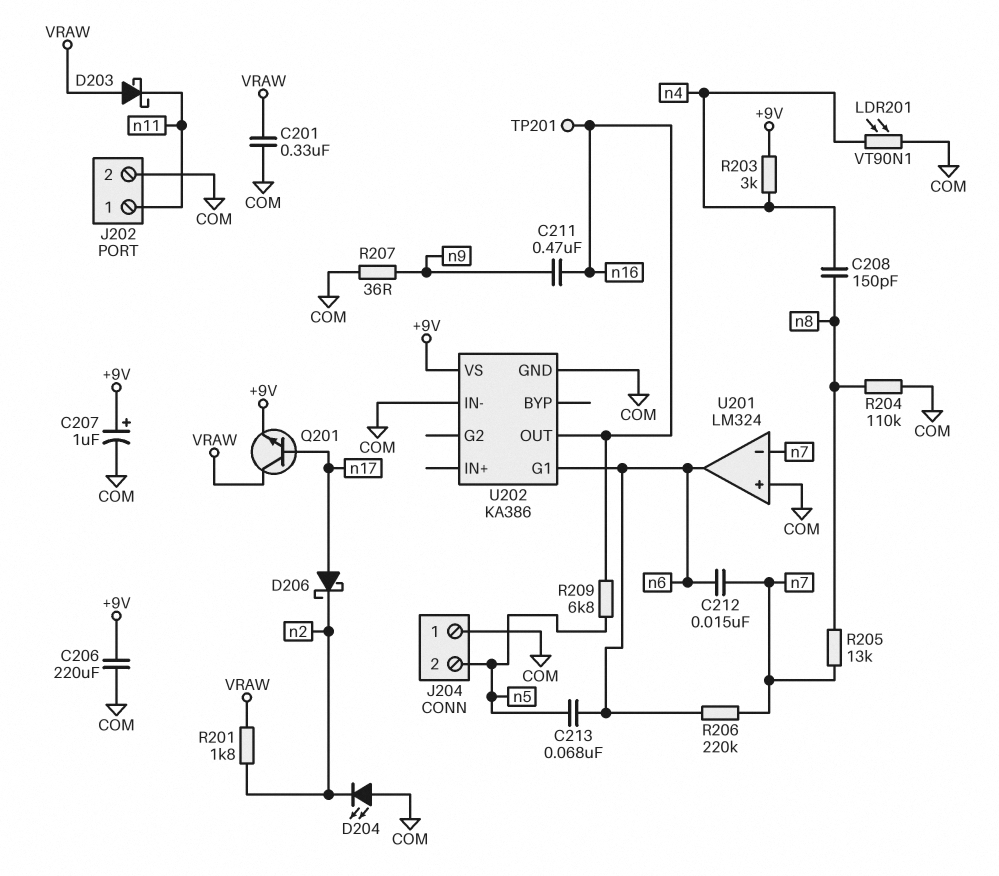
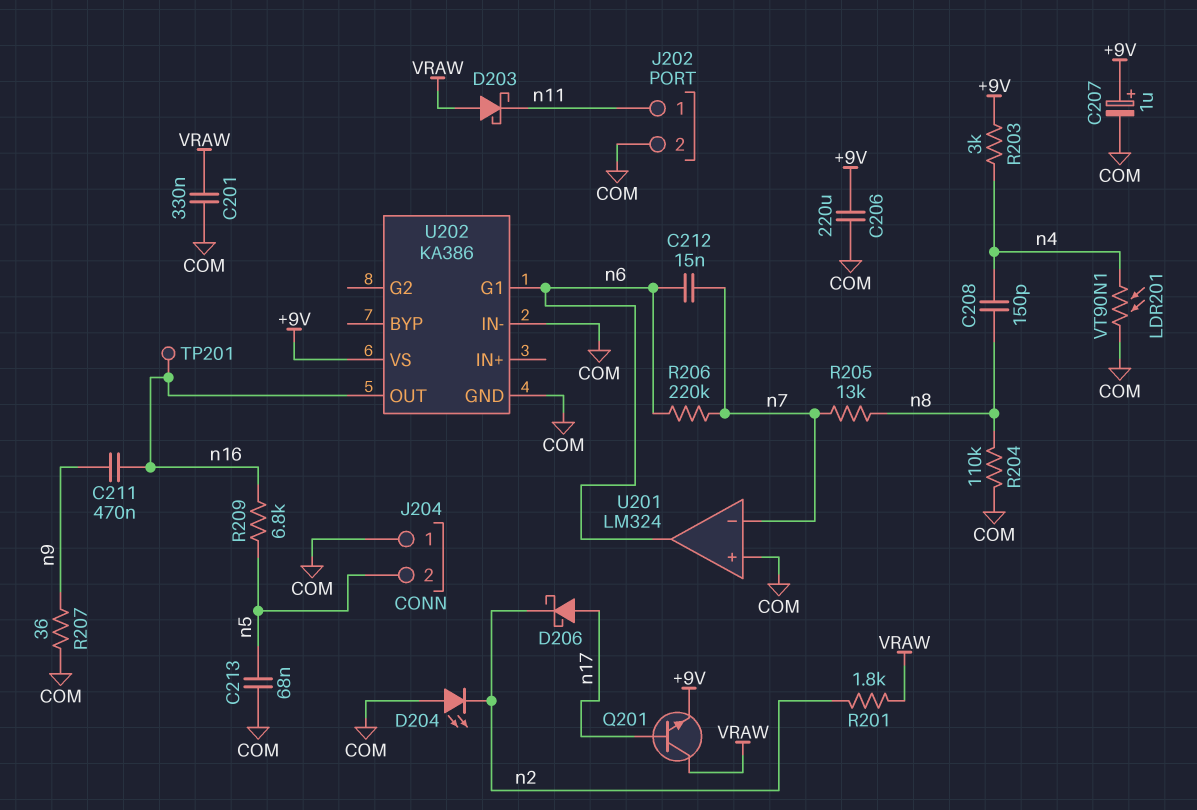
C213: 68nF (n5, n6) -> 68nF (COM, n5)

